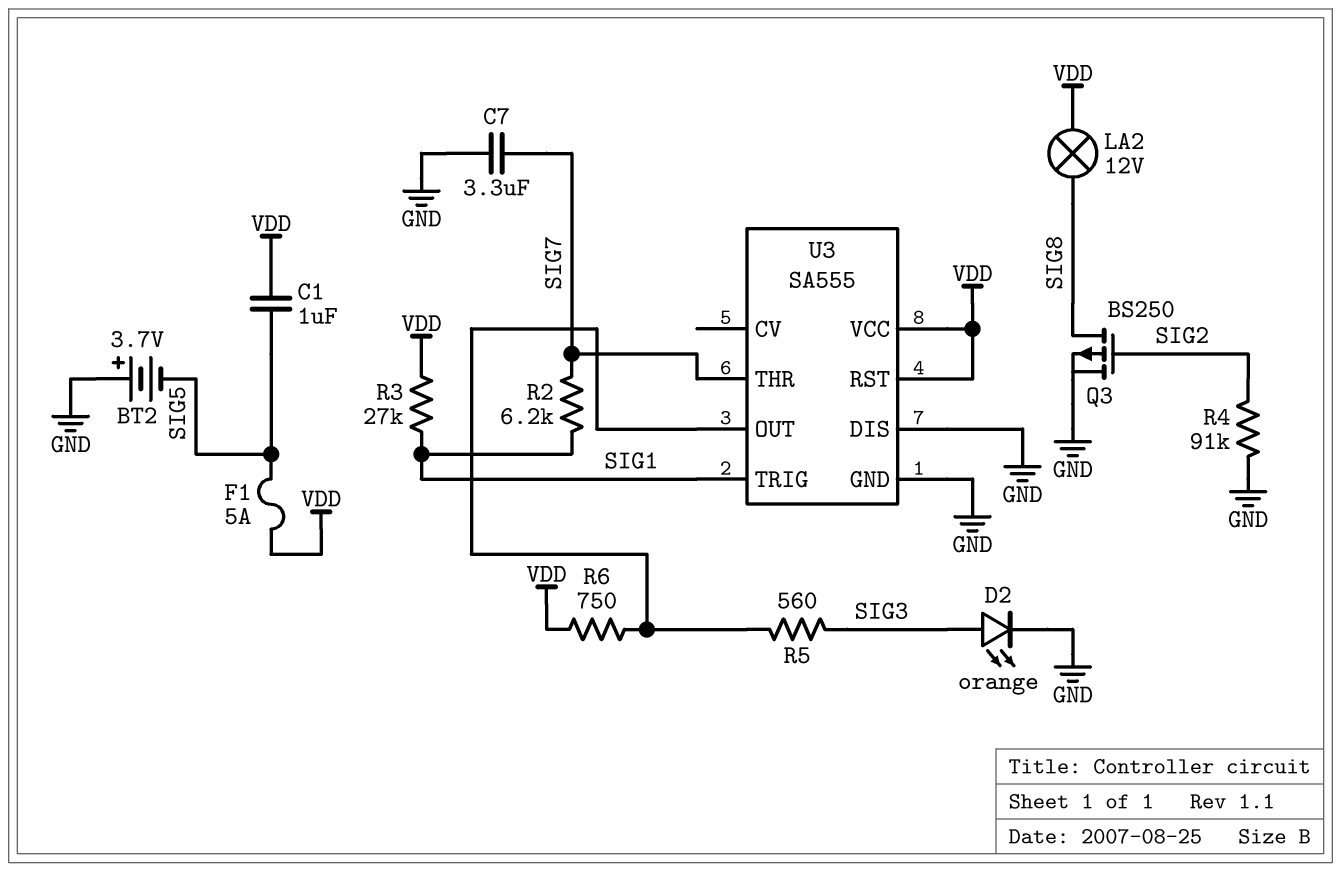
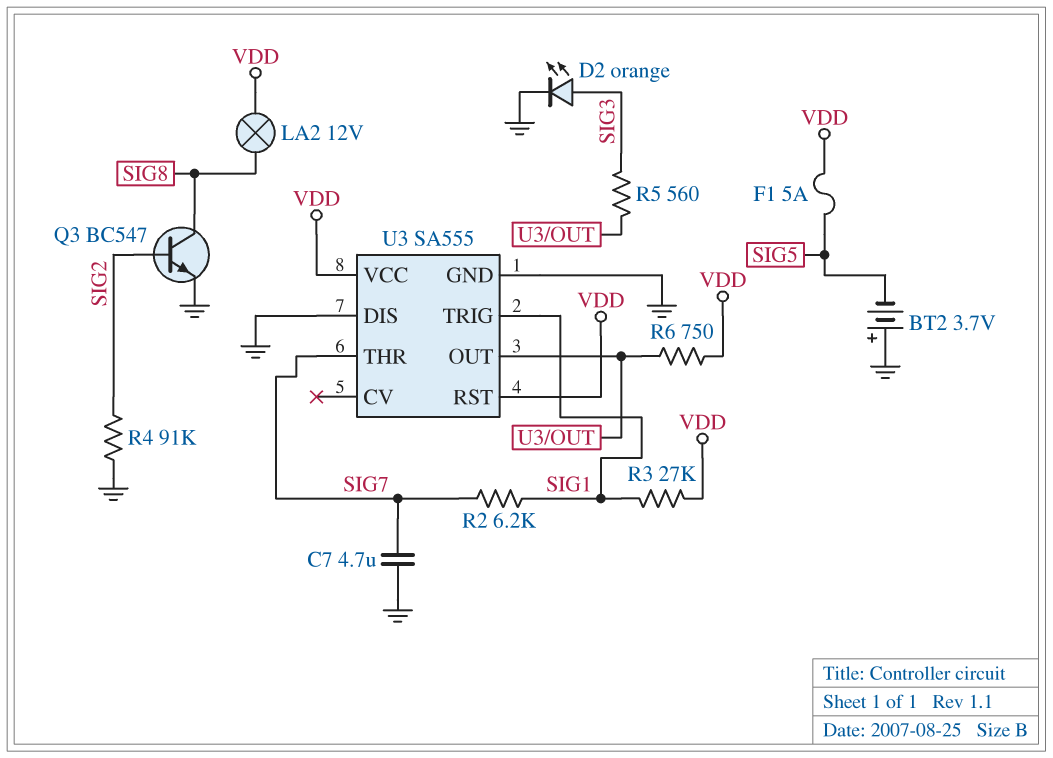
C1: 1uF (SIG5, VDD) -> none
C7: 3.3uF (GND, SIG7) -> 4.7uF (GND, SIG7)
Q3: PMOS BS250 (G SIG2, D SIG8, S GND) -> NPN BC547 (B SIG2, C SIG8, E GND)

